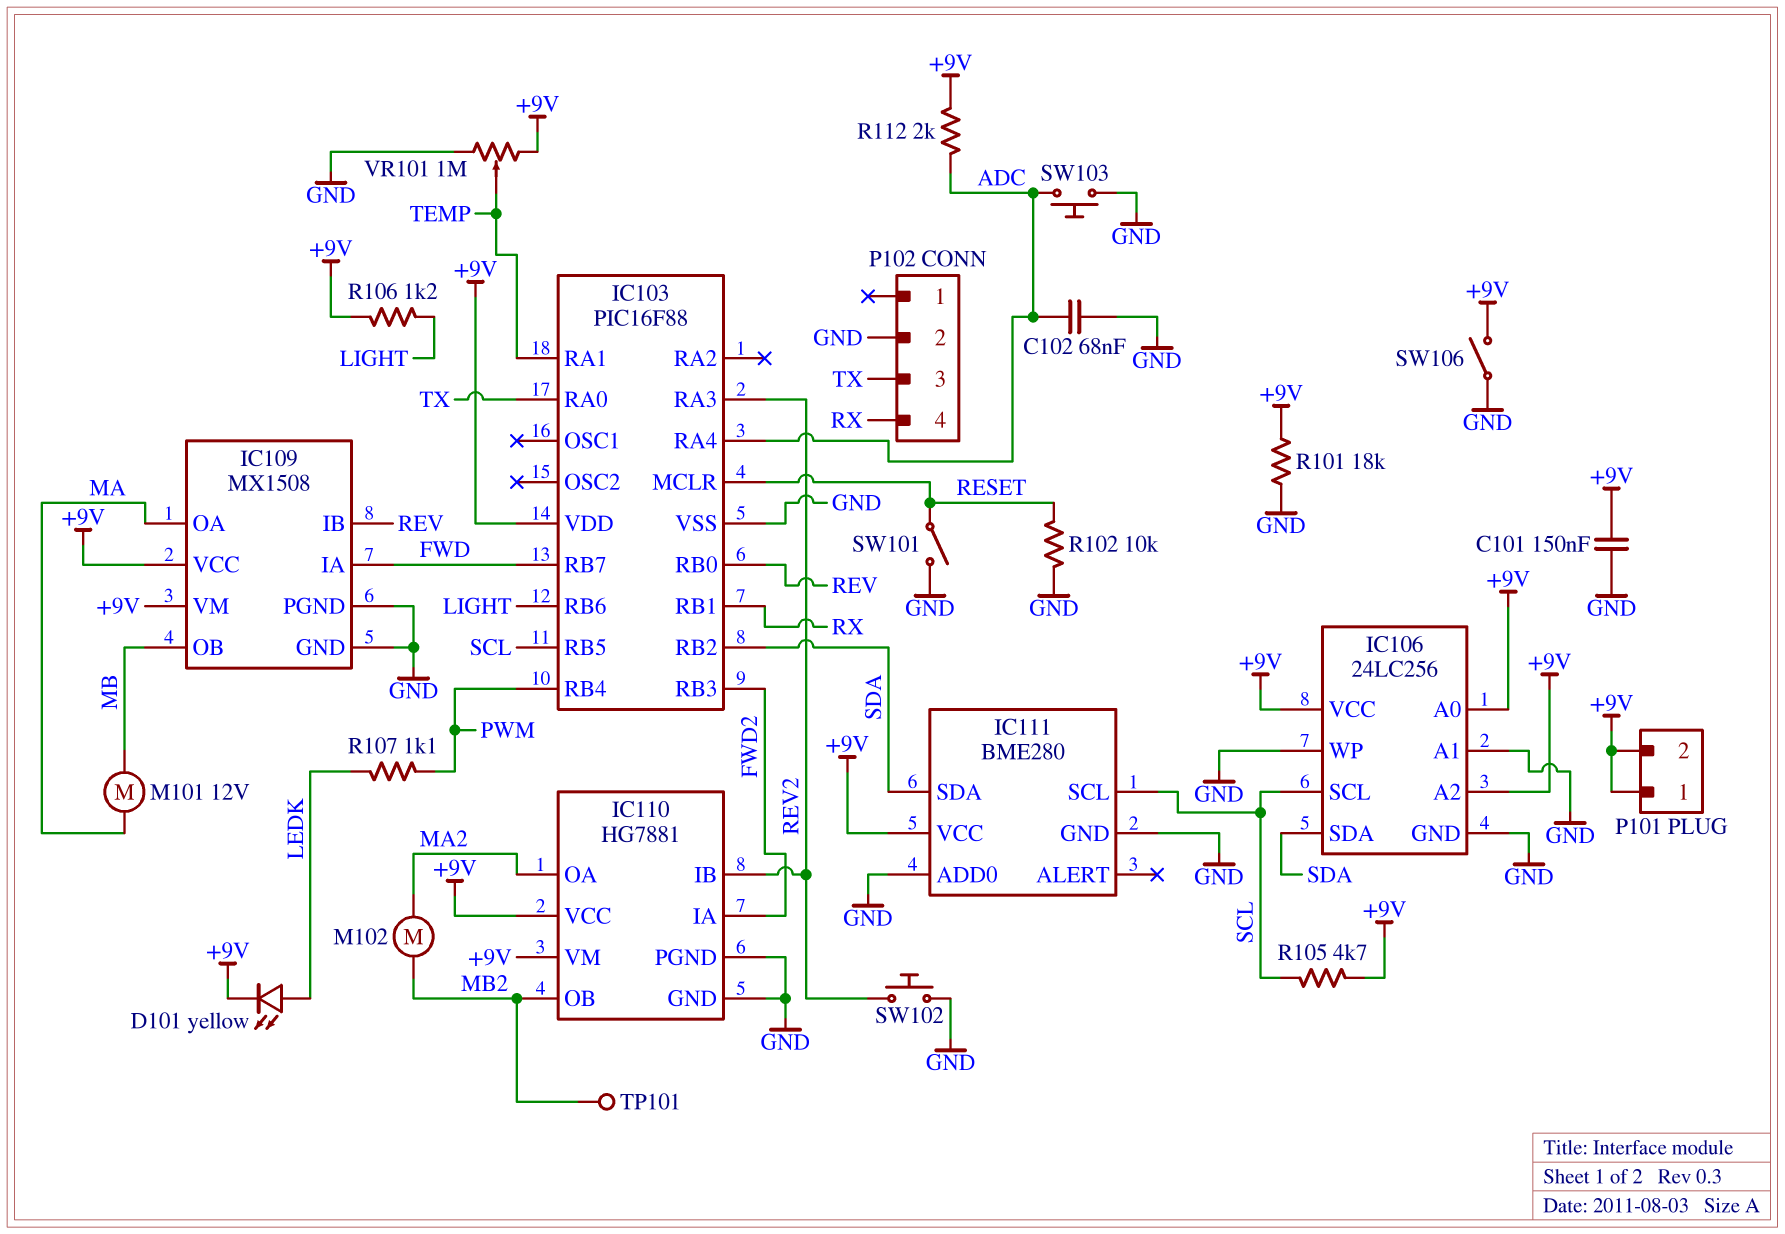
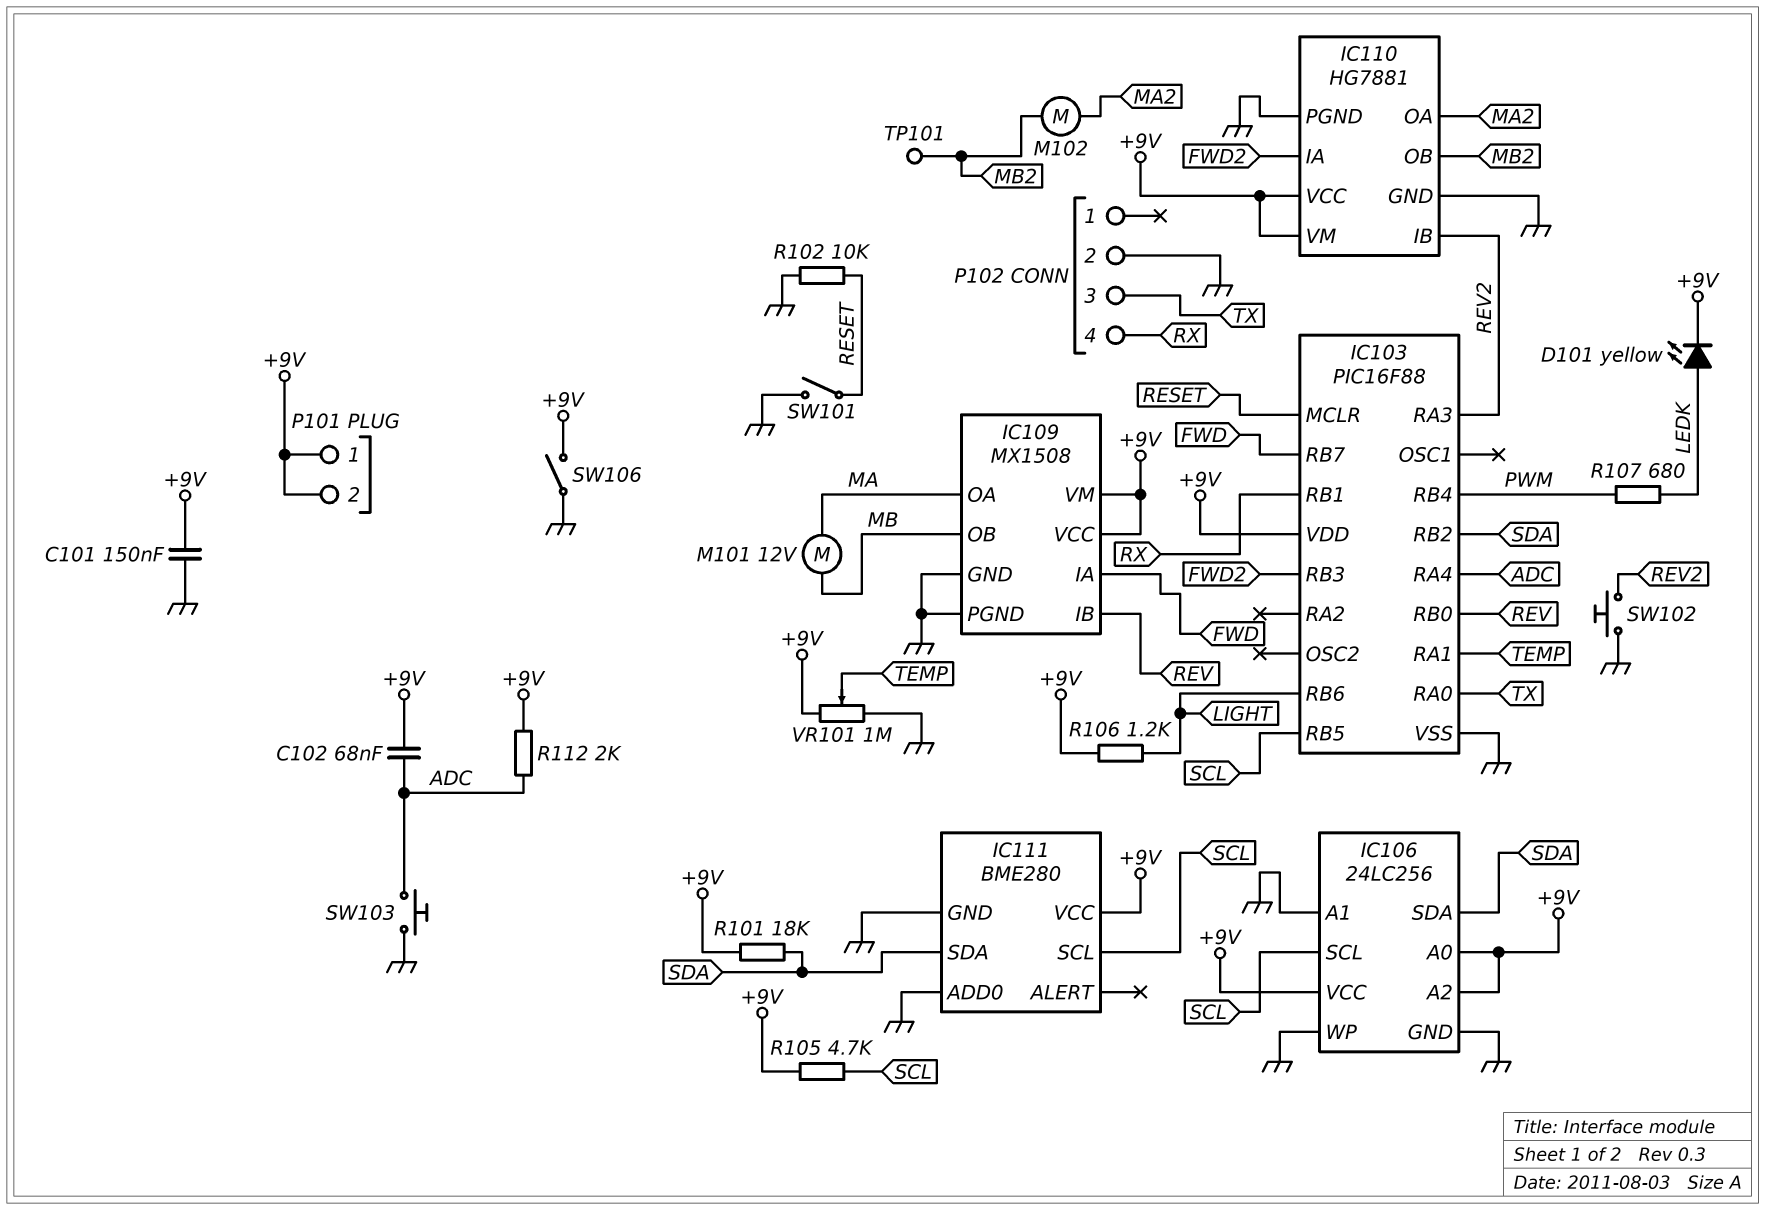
C102: 68nF (ADC, GND) -> 68nF (+9V, ADC)
R101: 18k (+9V, GND) -> 18k (+9V, SDA)
R107: 1.1k (LEDK, PWM) -> 680 (LEDK, PWM)

